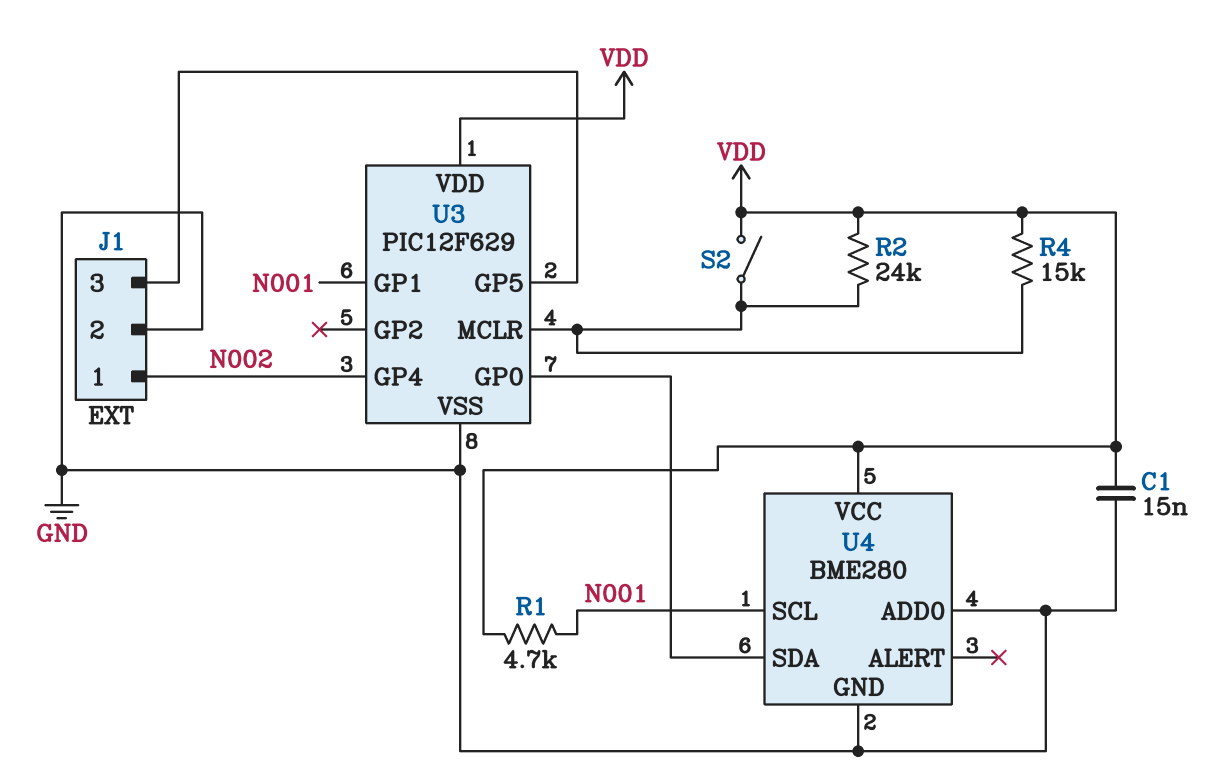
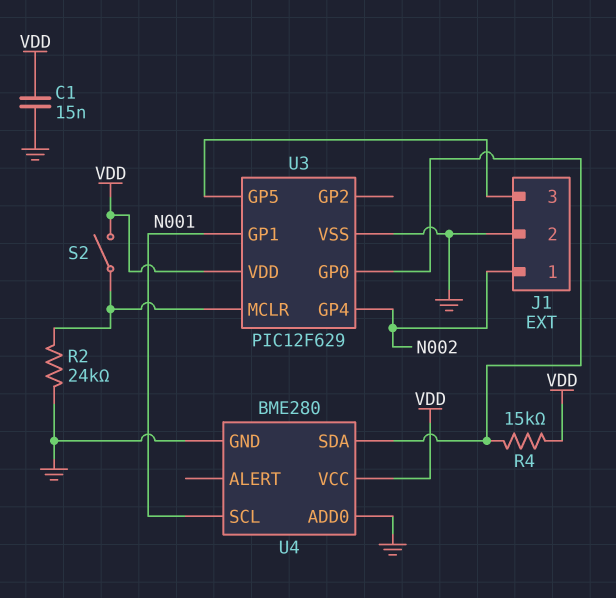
R1: 4.7k (N001, VDD) -> none
R2: 24k (U3/MCLR, VDD) -> 24k (GND, U3/MCLR)
R4: 15k (U3/MCLR, VDD) -> 15k (U3/GP0, VDD)

